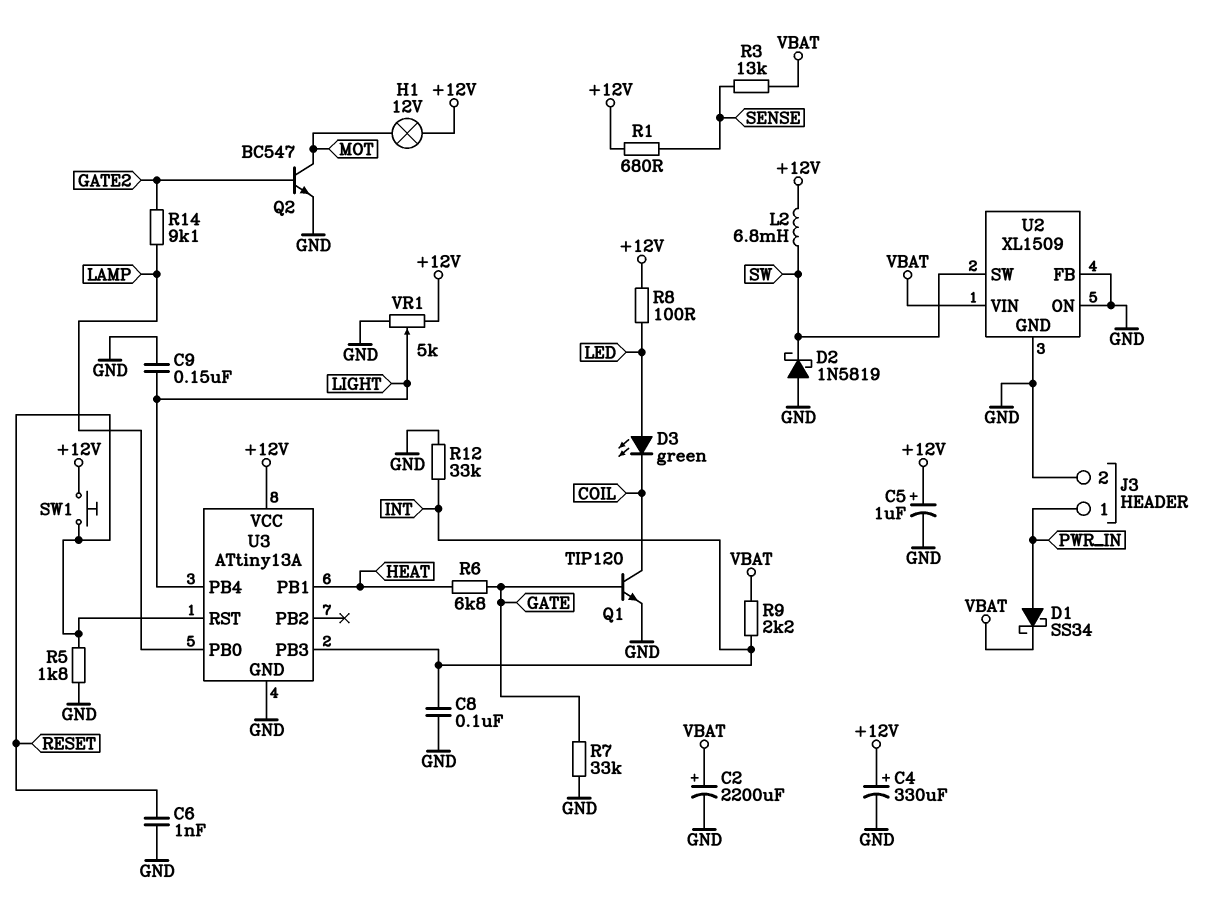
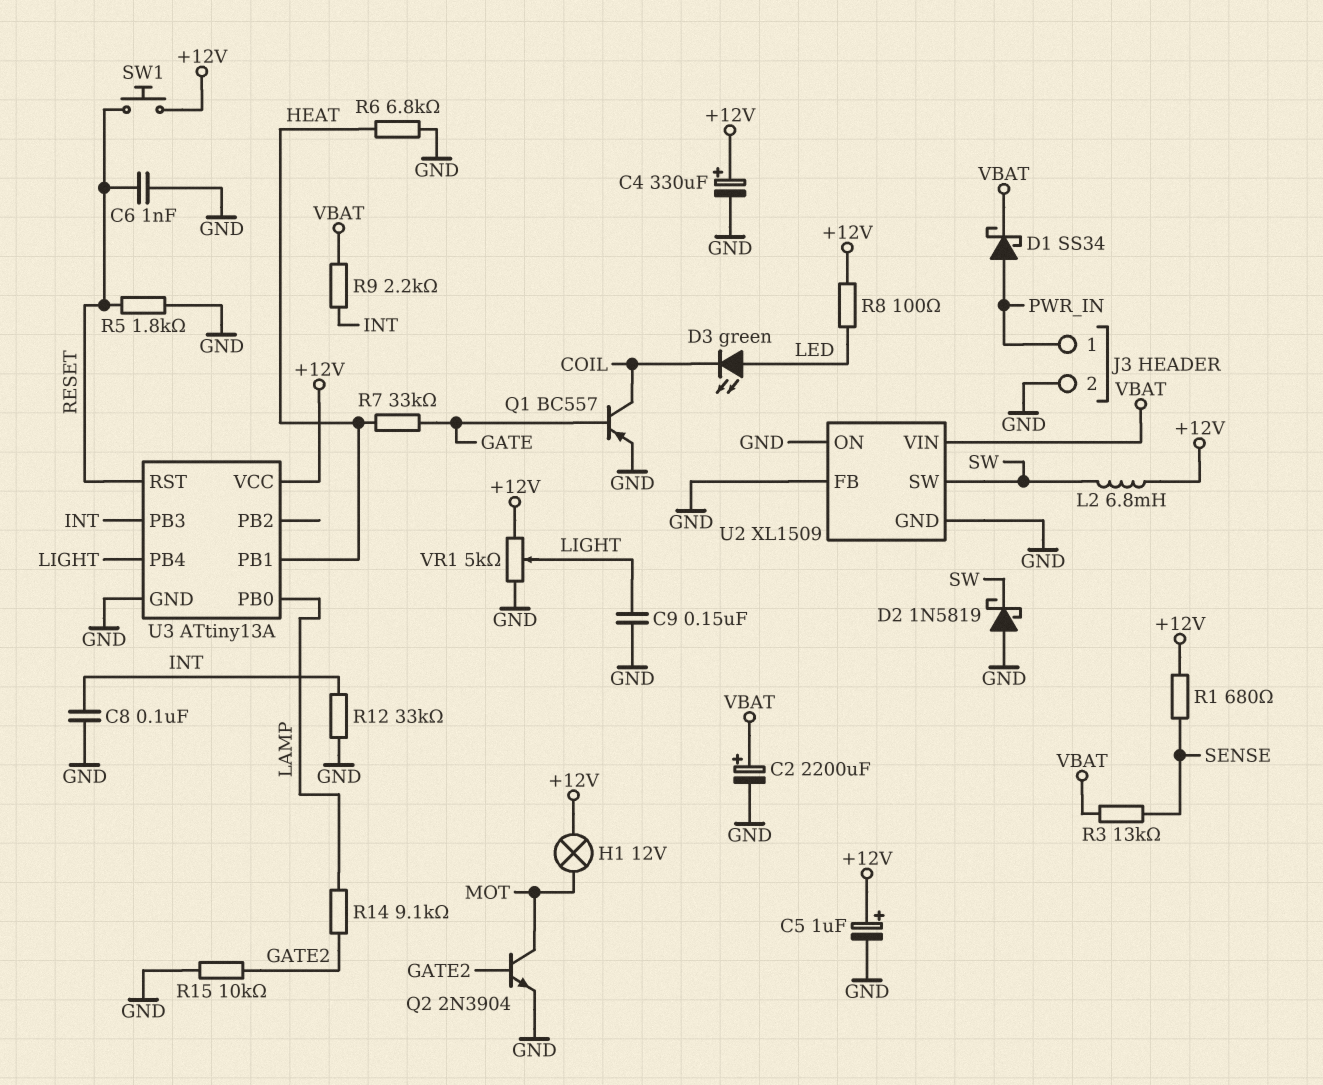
Q1: NPN TIP120 (B GATE, C COIL, E GND) -> PNP BC557 (B GATE, C COIL, E GND)
Q2: NPN BC547 (B GATE2, C MOT, E GND) -> NPN 2N3904 (B GATE2, C MOT, E GND)
R6: 6.8k (GATE, HEAT) -> 6.8k (GND, HEAT)
R7: 33k (GATE, GND) -> 33k (GATE, HEAT)
R15: none -> 10k (GATE2, GND)

